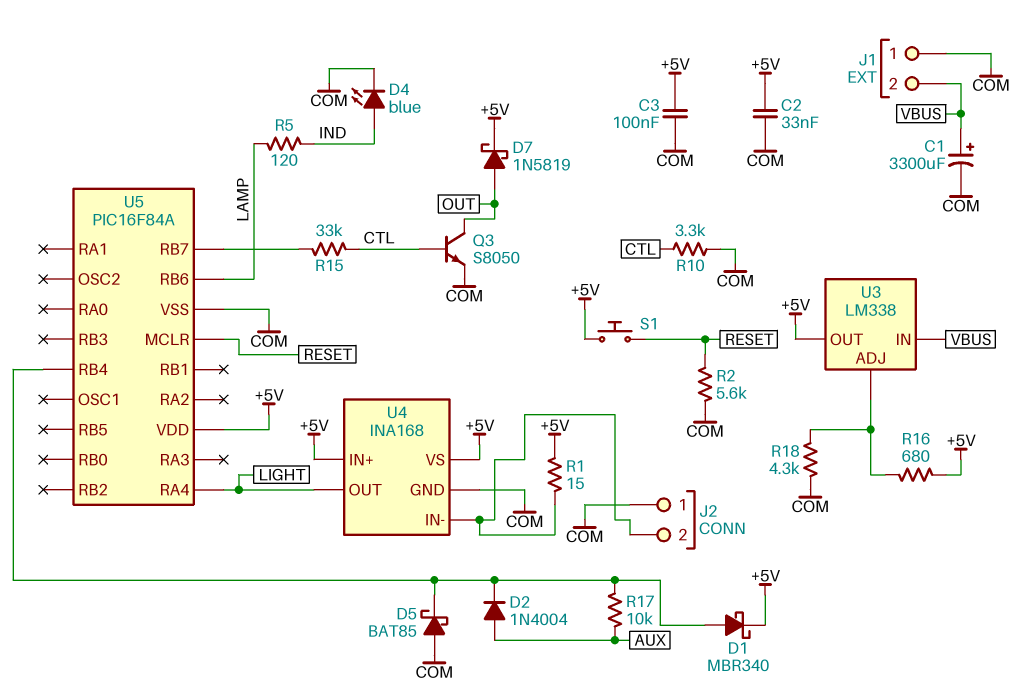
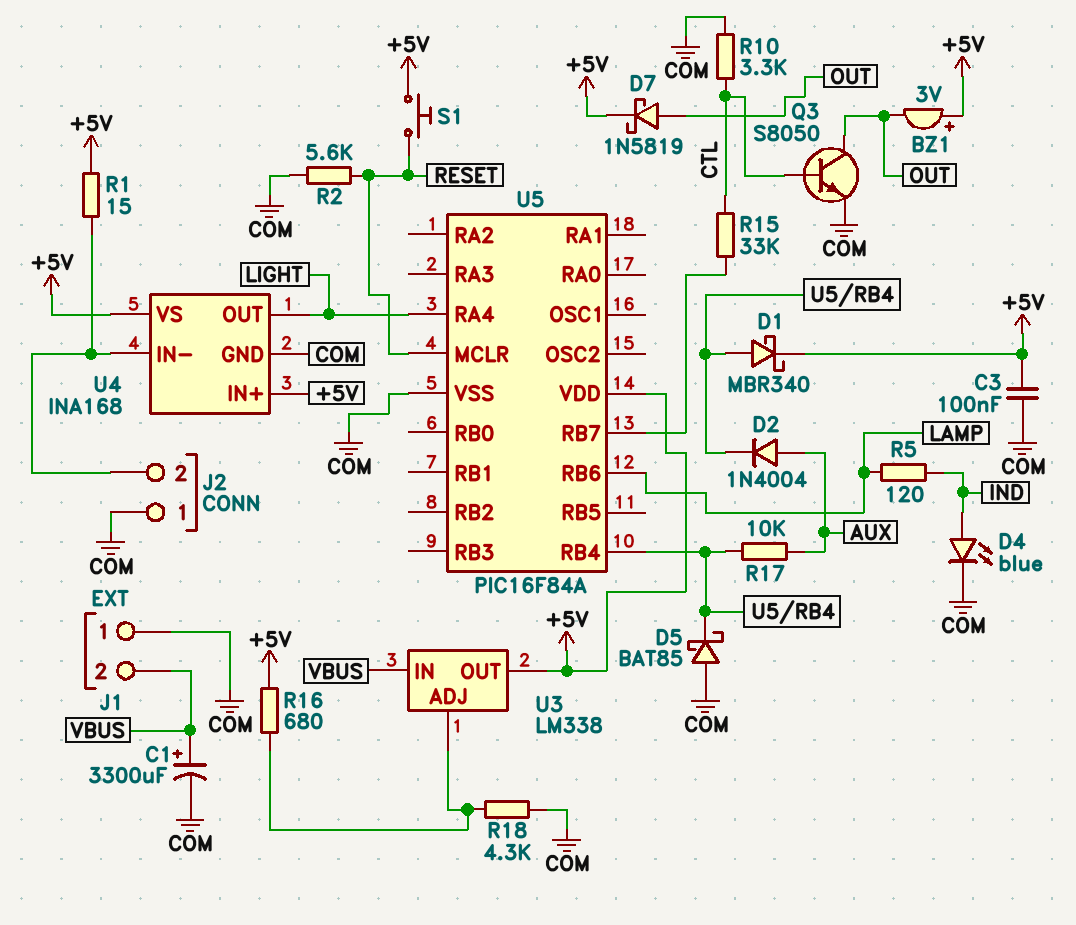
BZ1: none -> buzzer 3V (plus +5V, minus OUT)
C2: 33nF (+5V, COM) -> none

